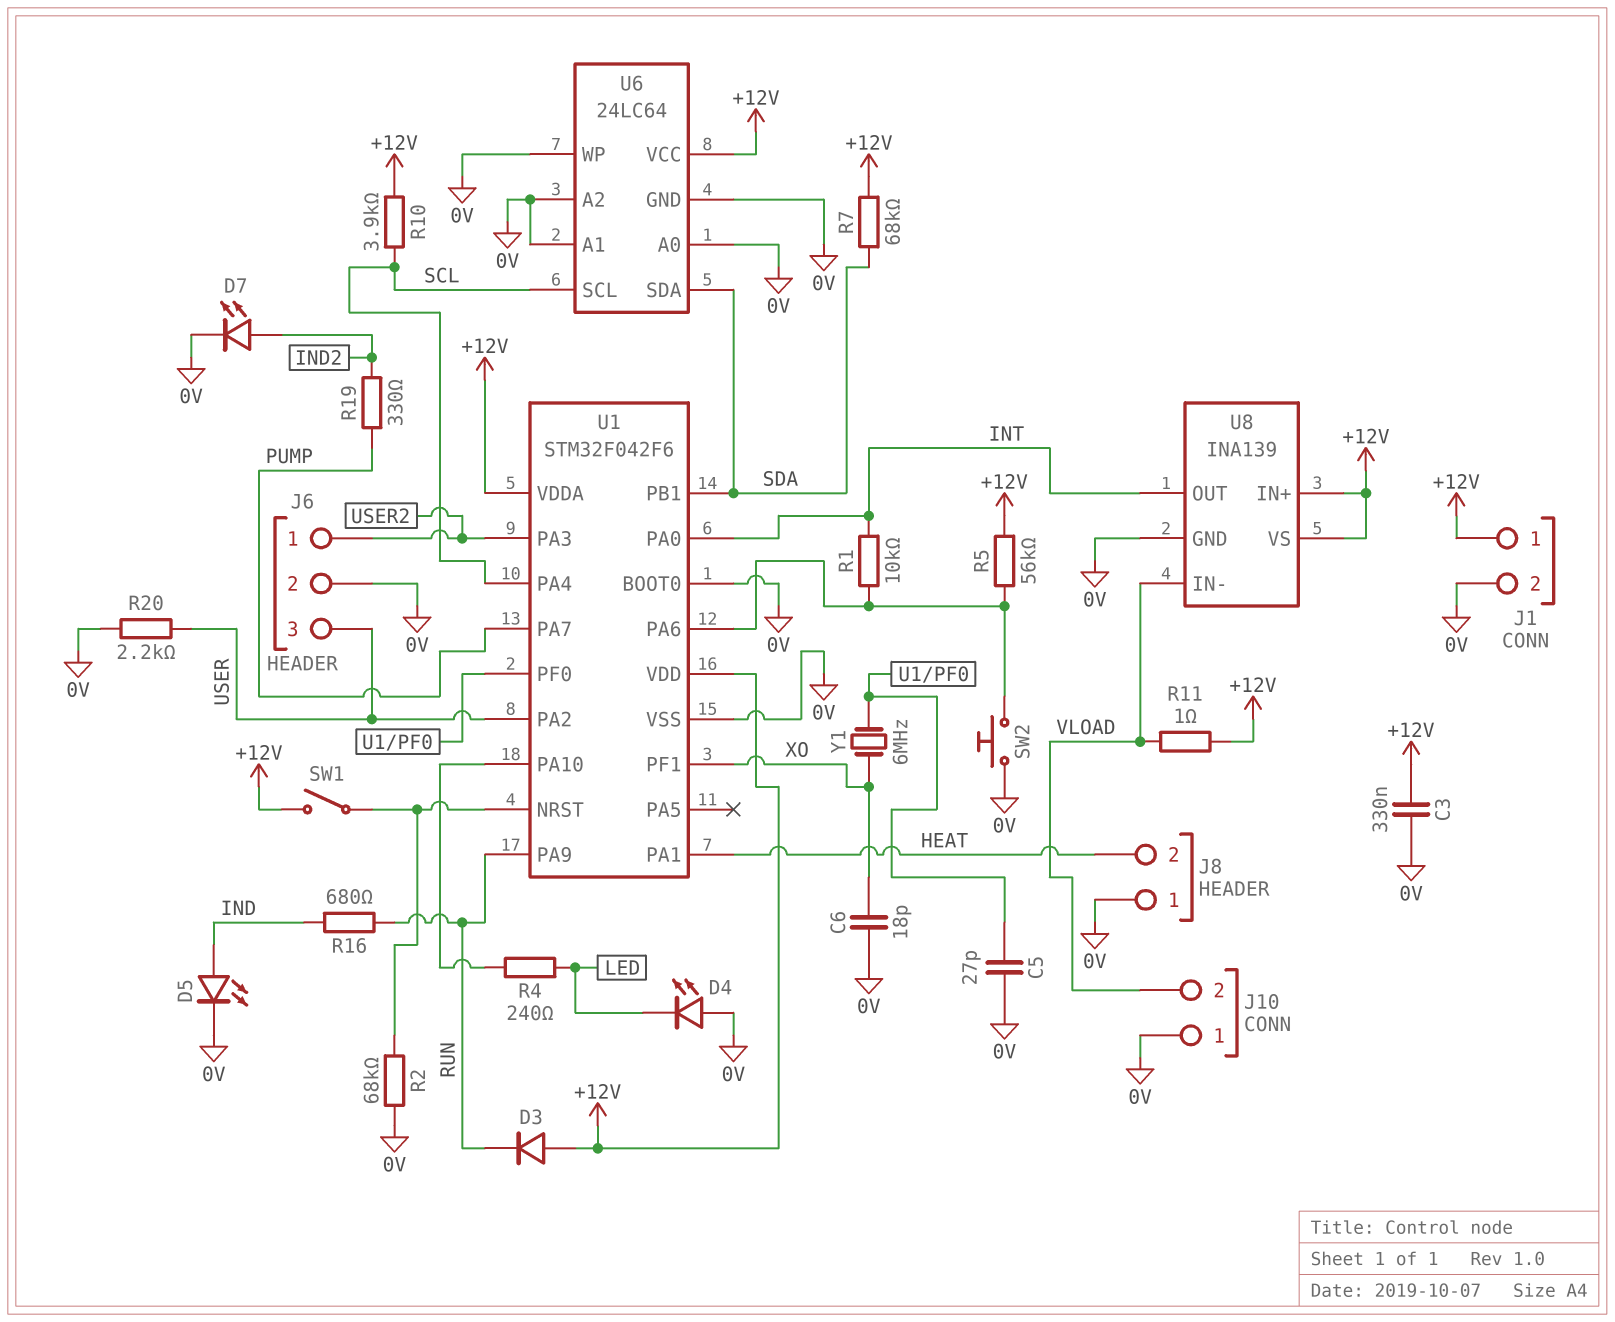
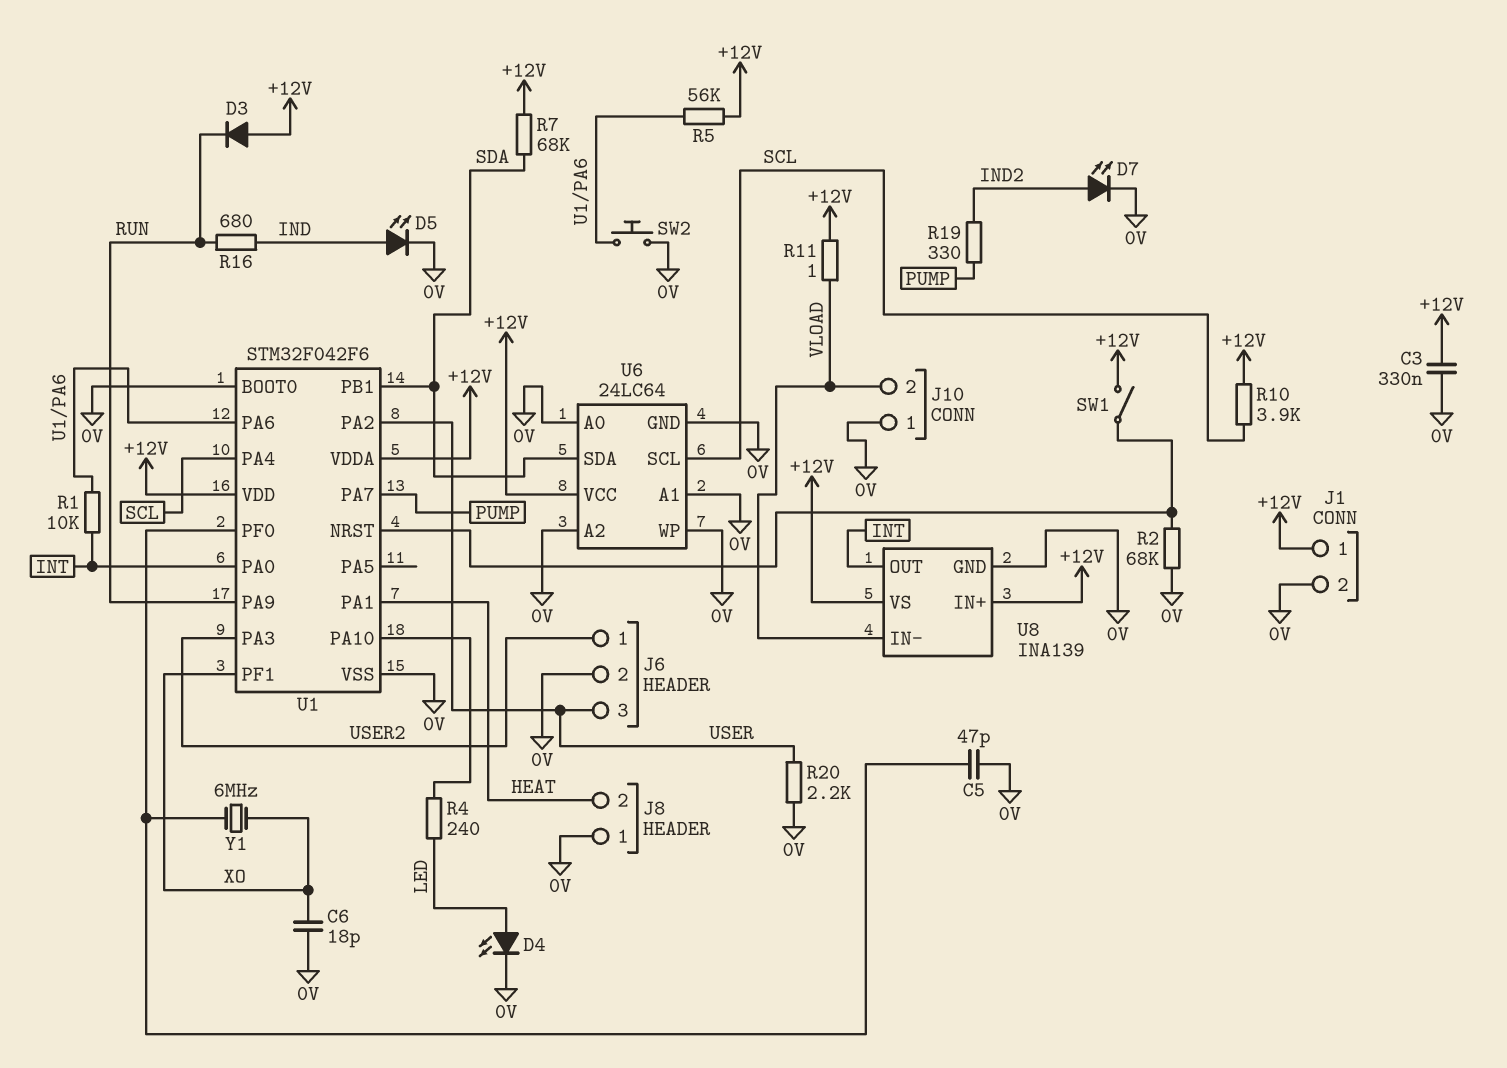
C5: 27pF (0V, U1/PF0) -> 47pF (0V, U1/PF0)
D4: LED (A 0V, K LED) -> LED (A LED, K 0V)

